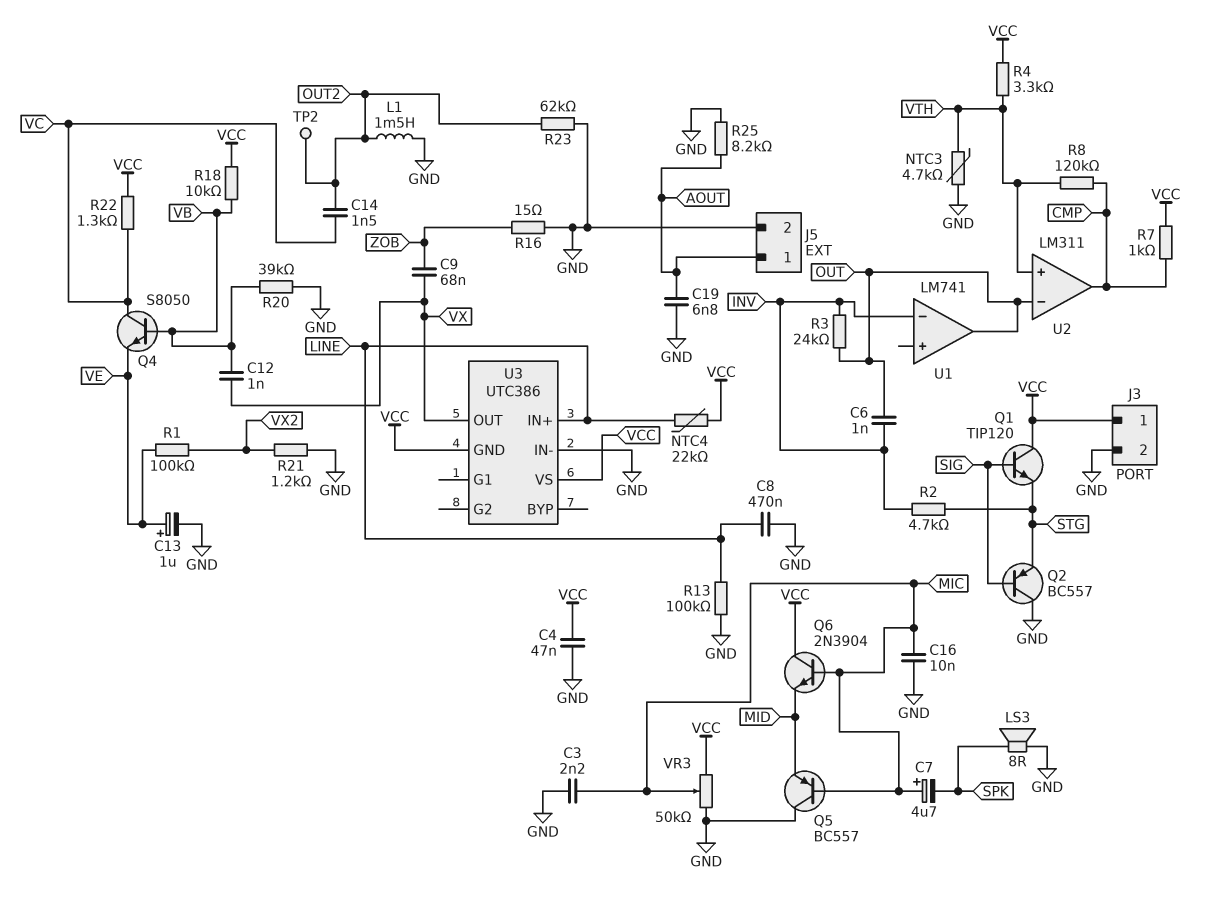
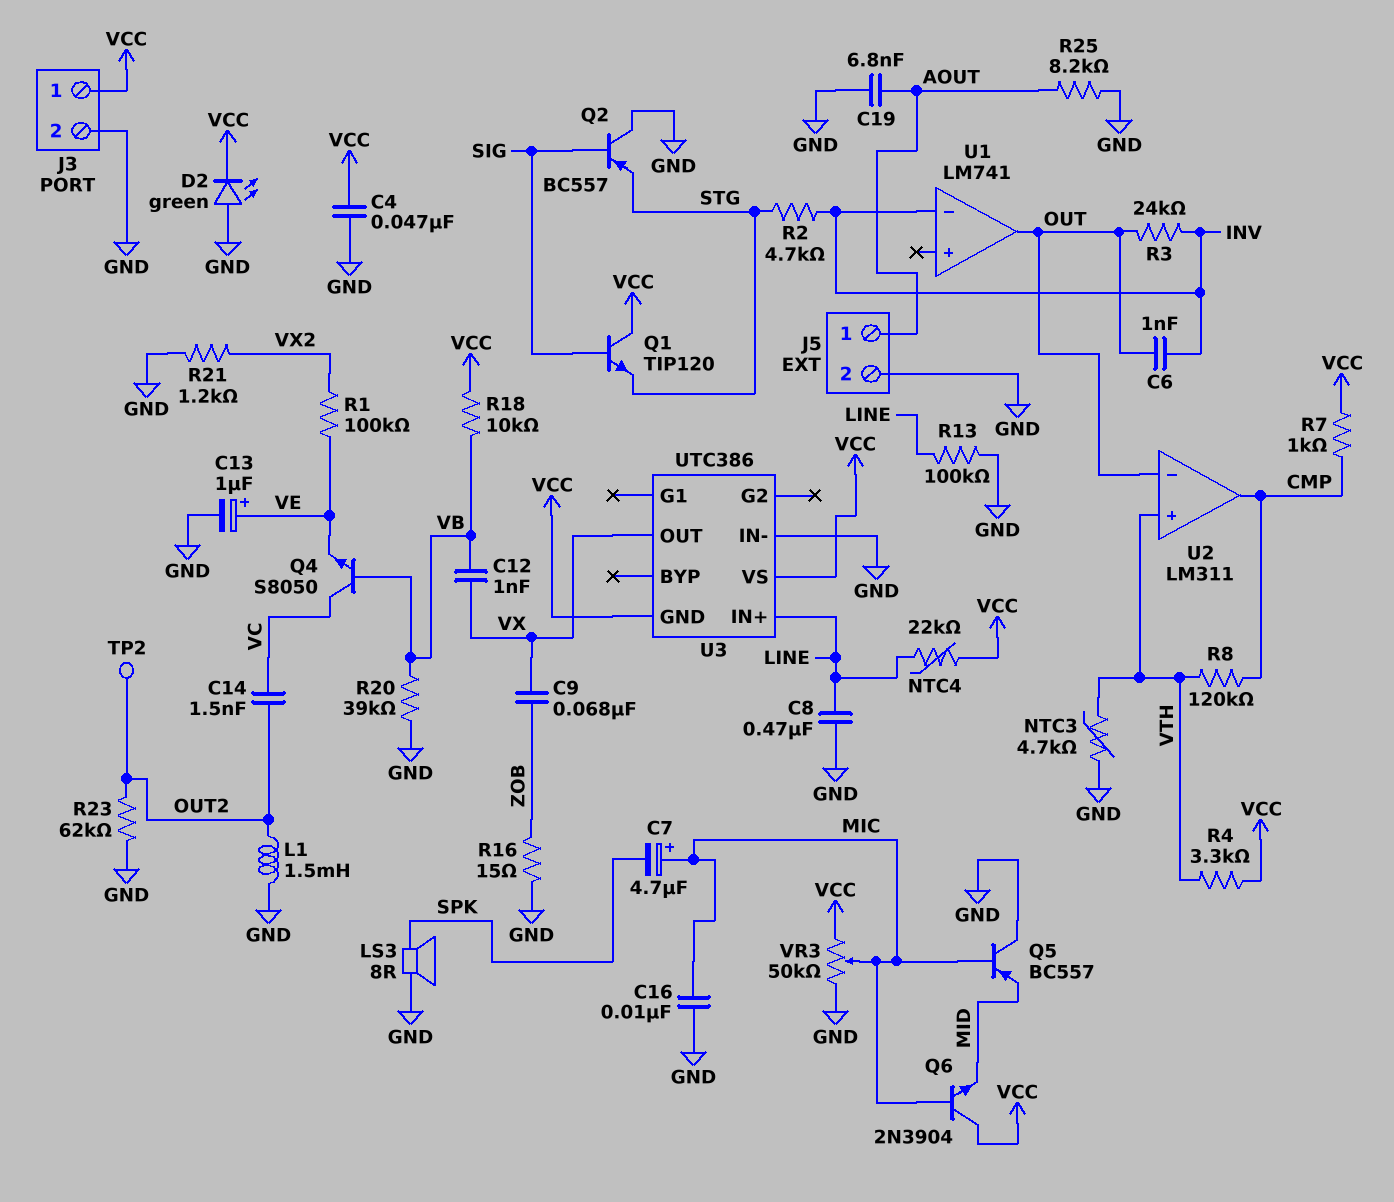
C3: 2.2nF (GND, MIC) -> none
D2: none -> LED green (A GND, K VCC)
R22: 1.3k (VC, VCC) -> none

